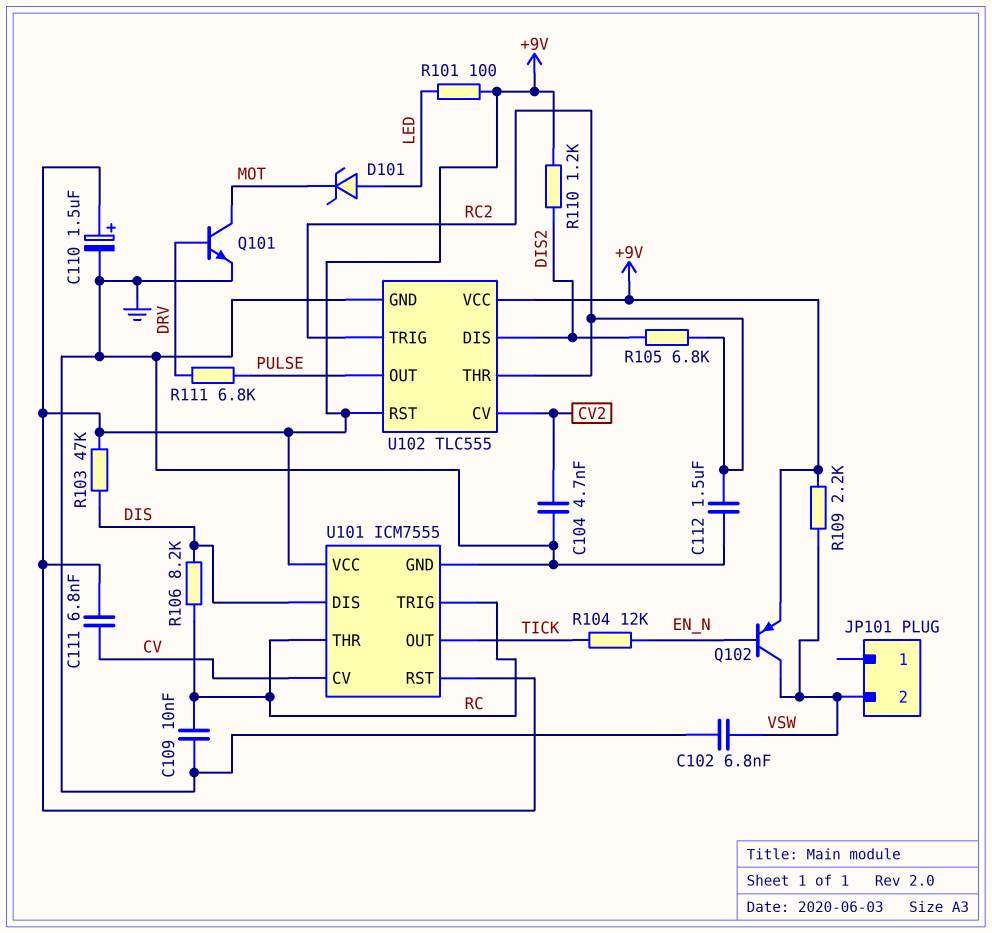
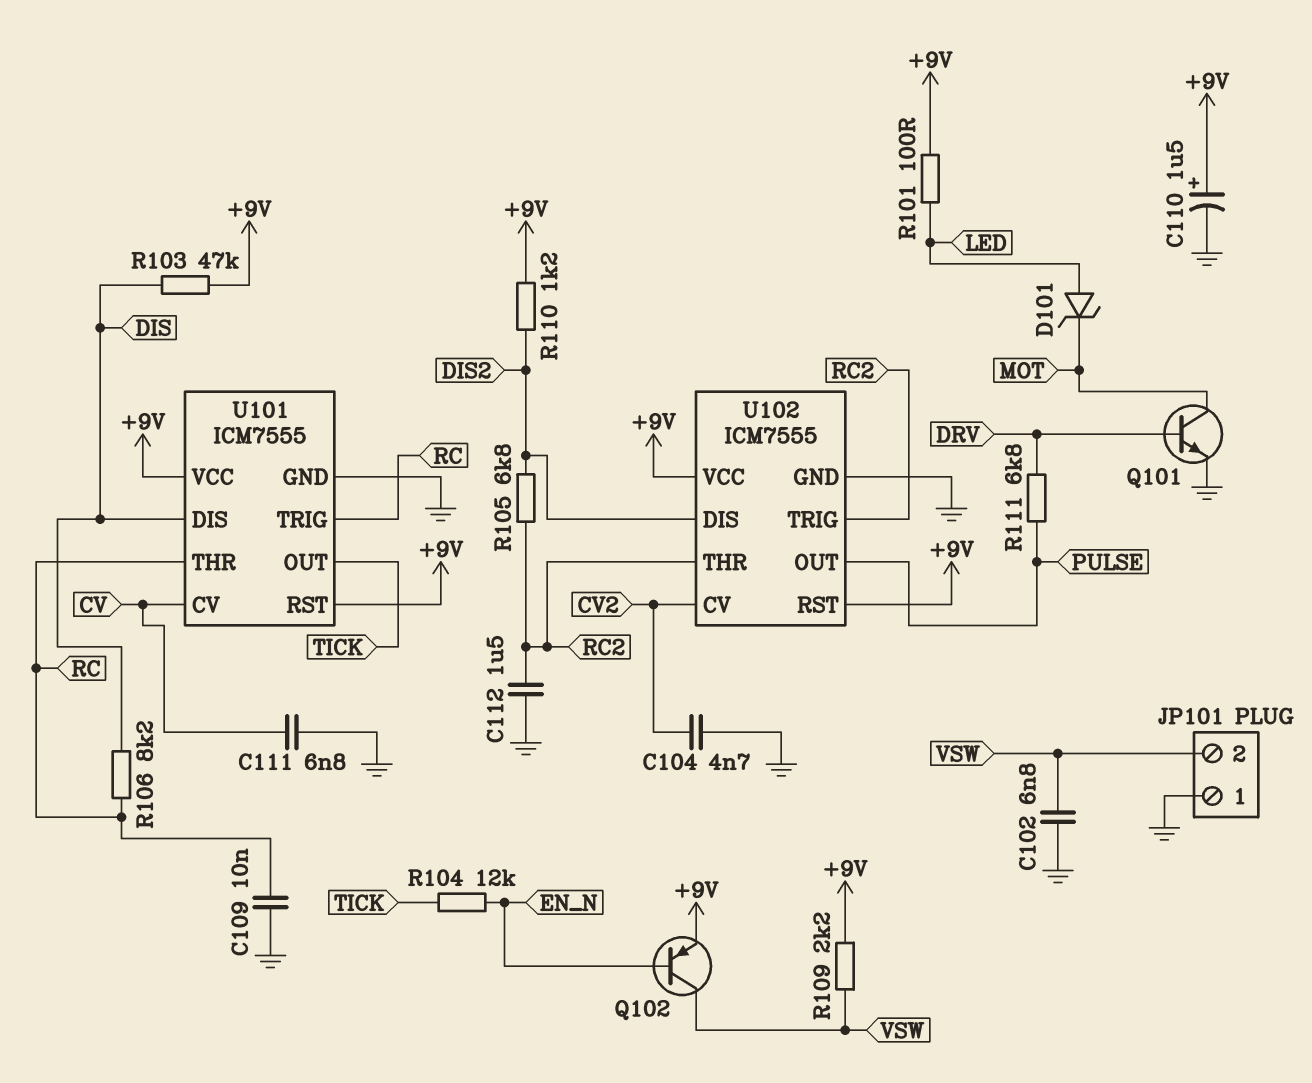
C111: 6.8nF (+9V, CV) -> 6.8nF (CV, GND)
JP101 pin 1: none -> GND
U102: TLC555 -> ICM7555

